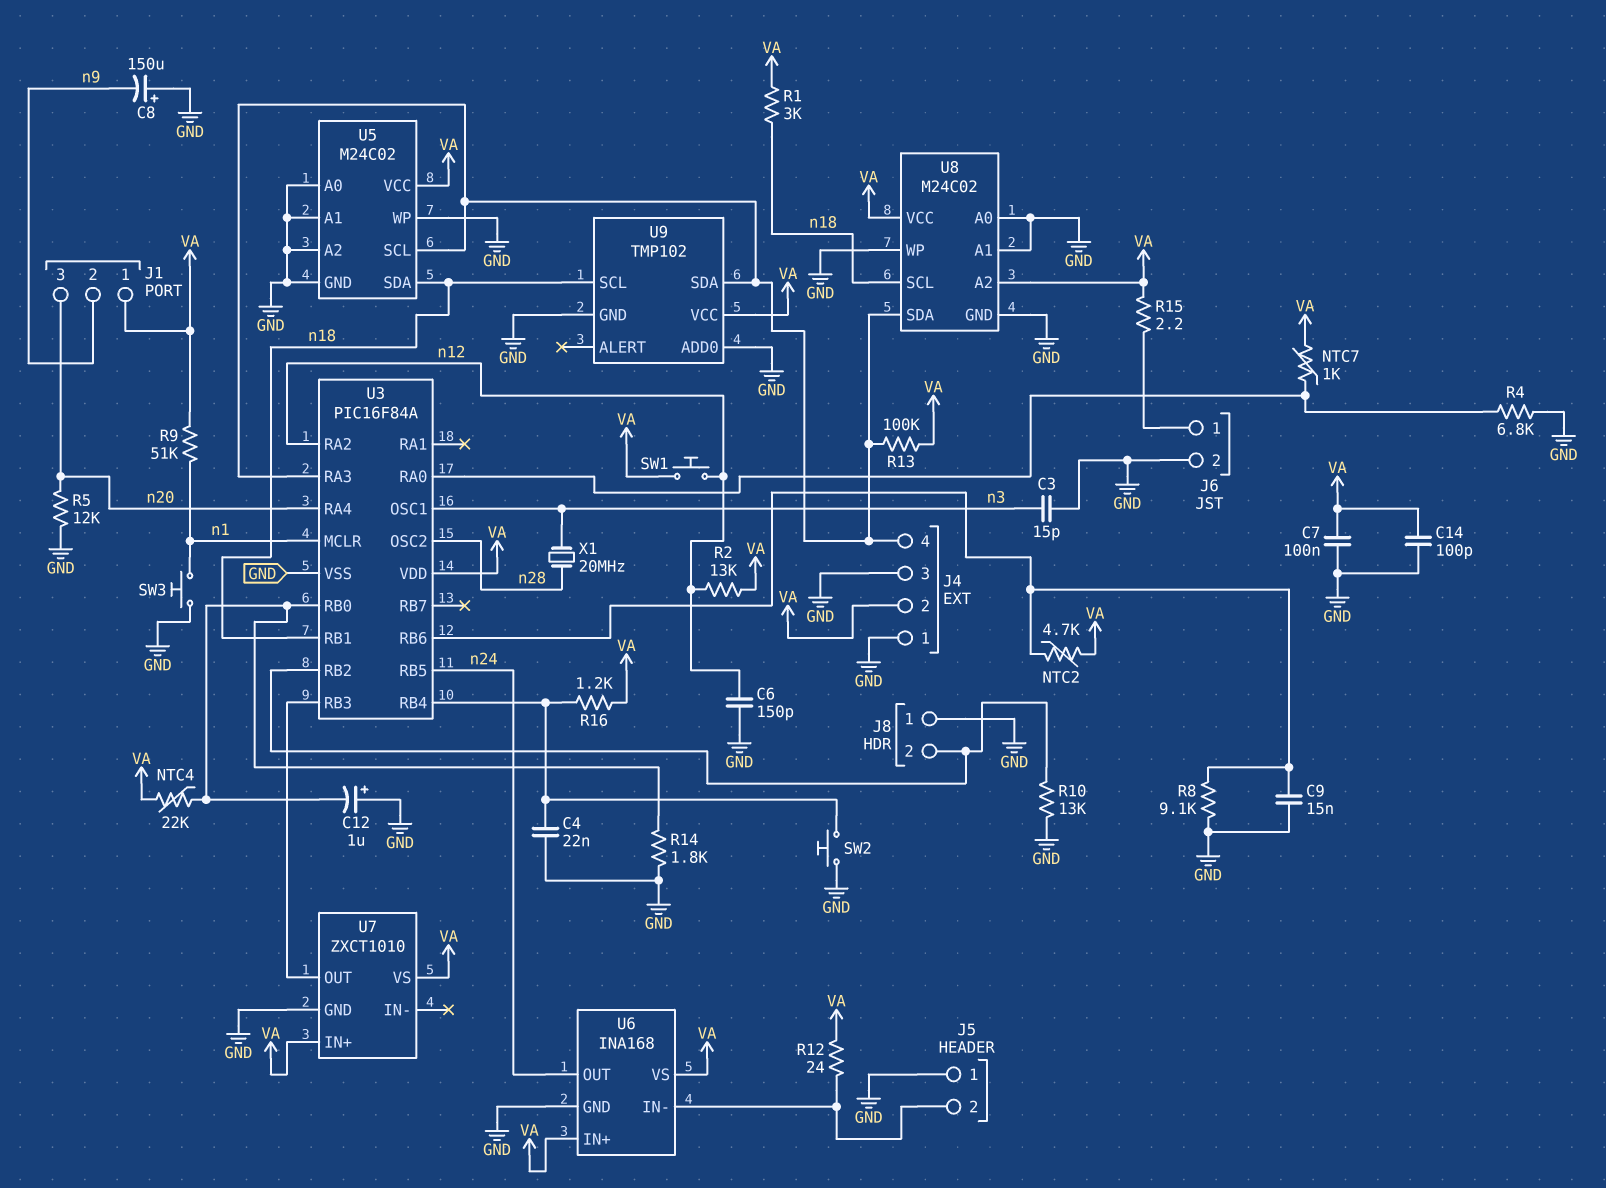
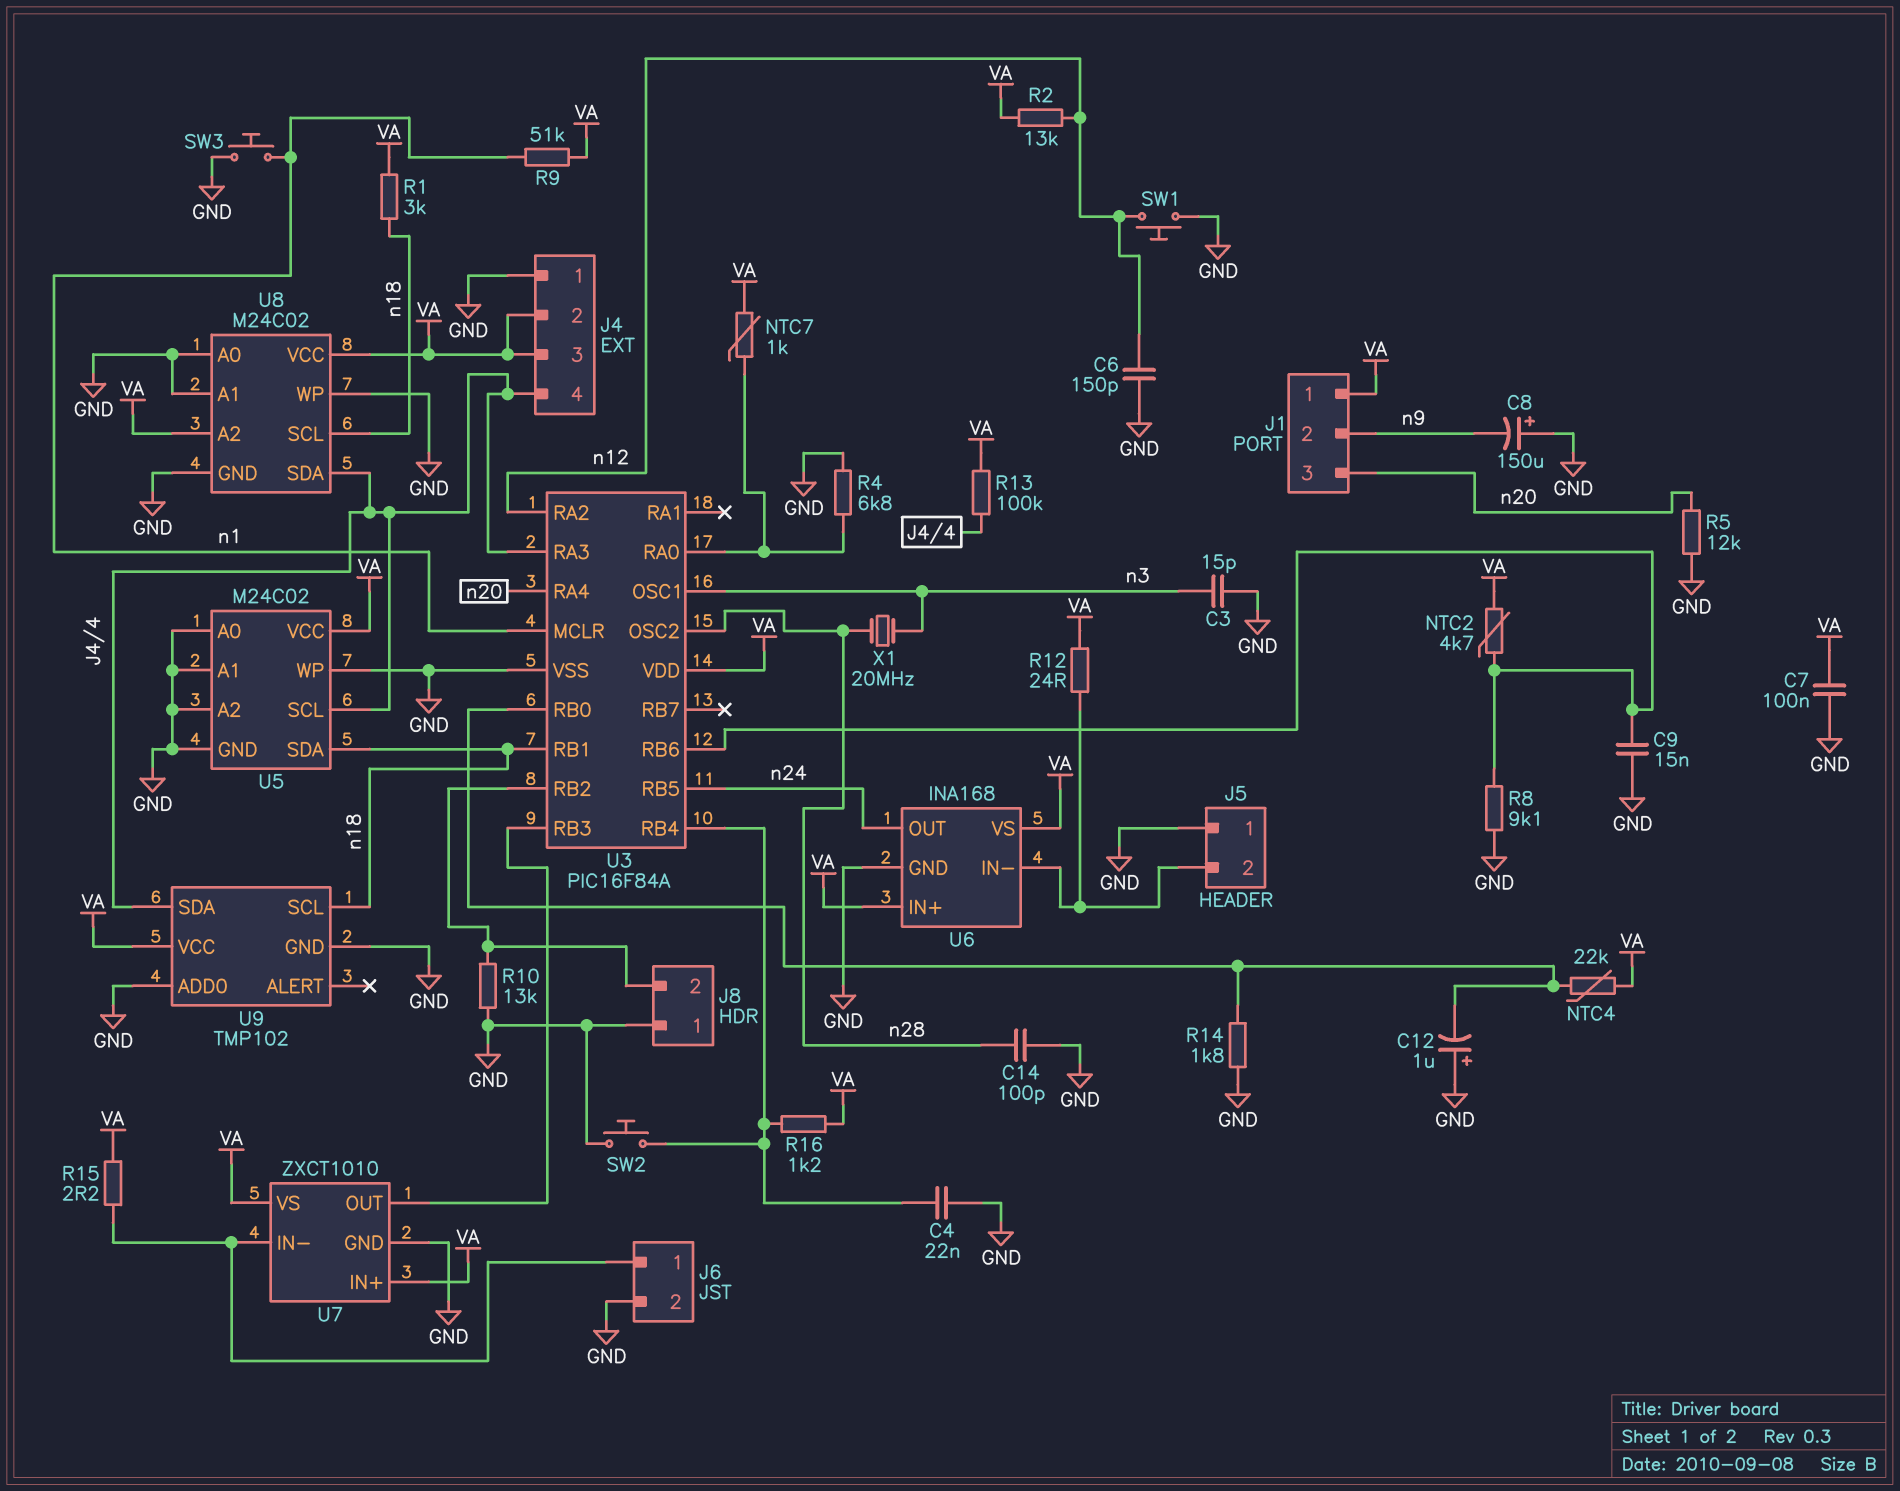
C14: 100pF (GND, VA) -> 100pF (GND, n28)
J4 pin 3: GND -> VA
SW1: button (VA, n12) -> button (GND, n12)
U7 pin IN-: none -> J6/1

